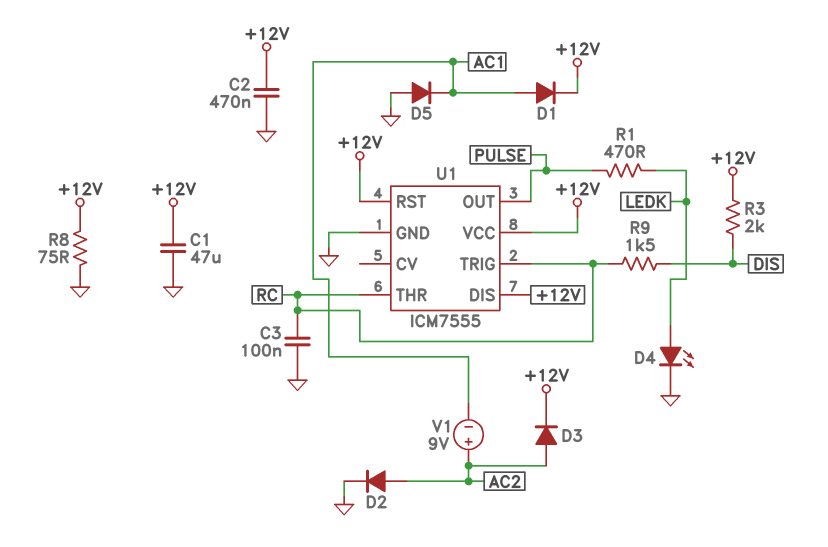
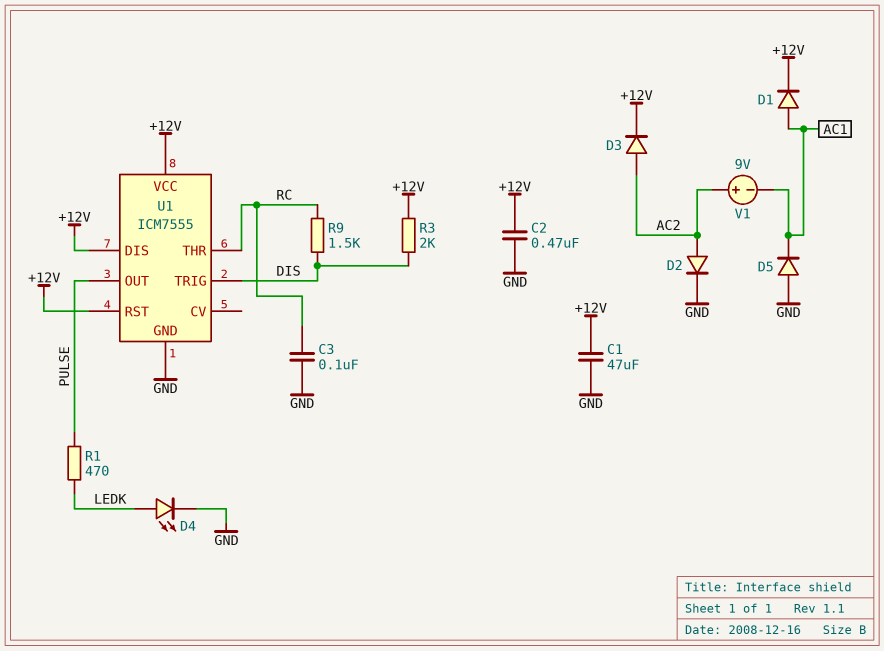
R8: 75 (+12V, GND) -> none
U1 pin TRIG: RC -> DIS

